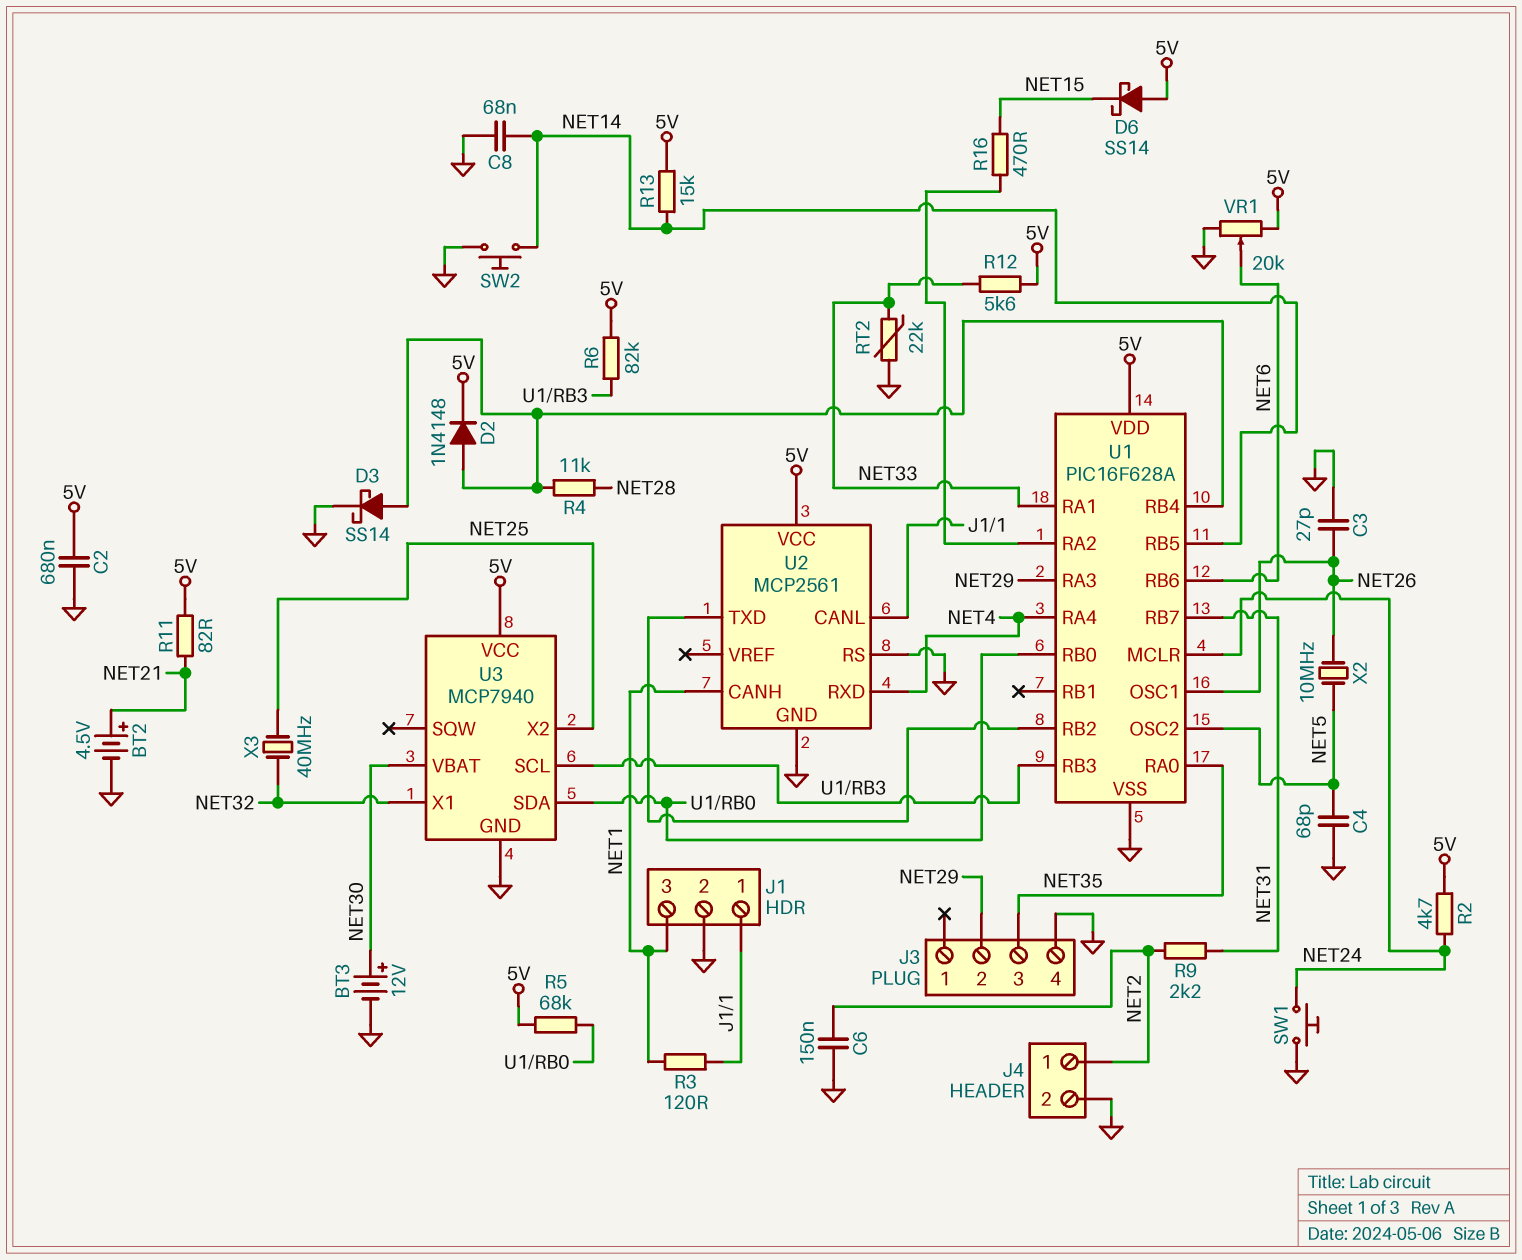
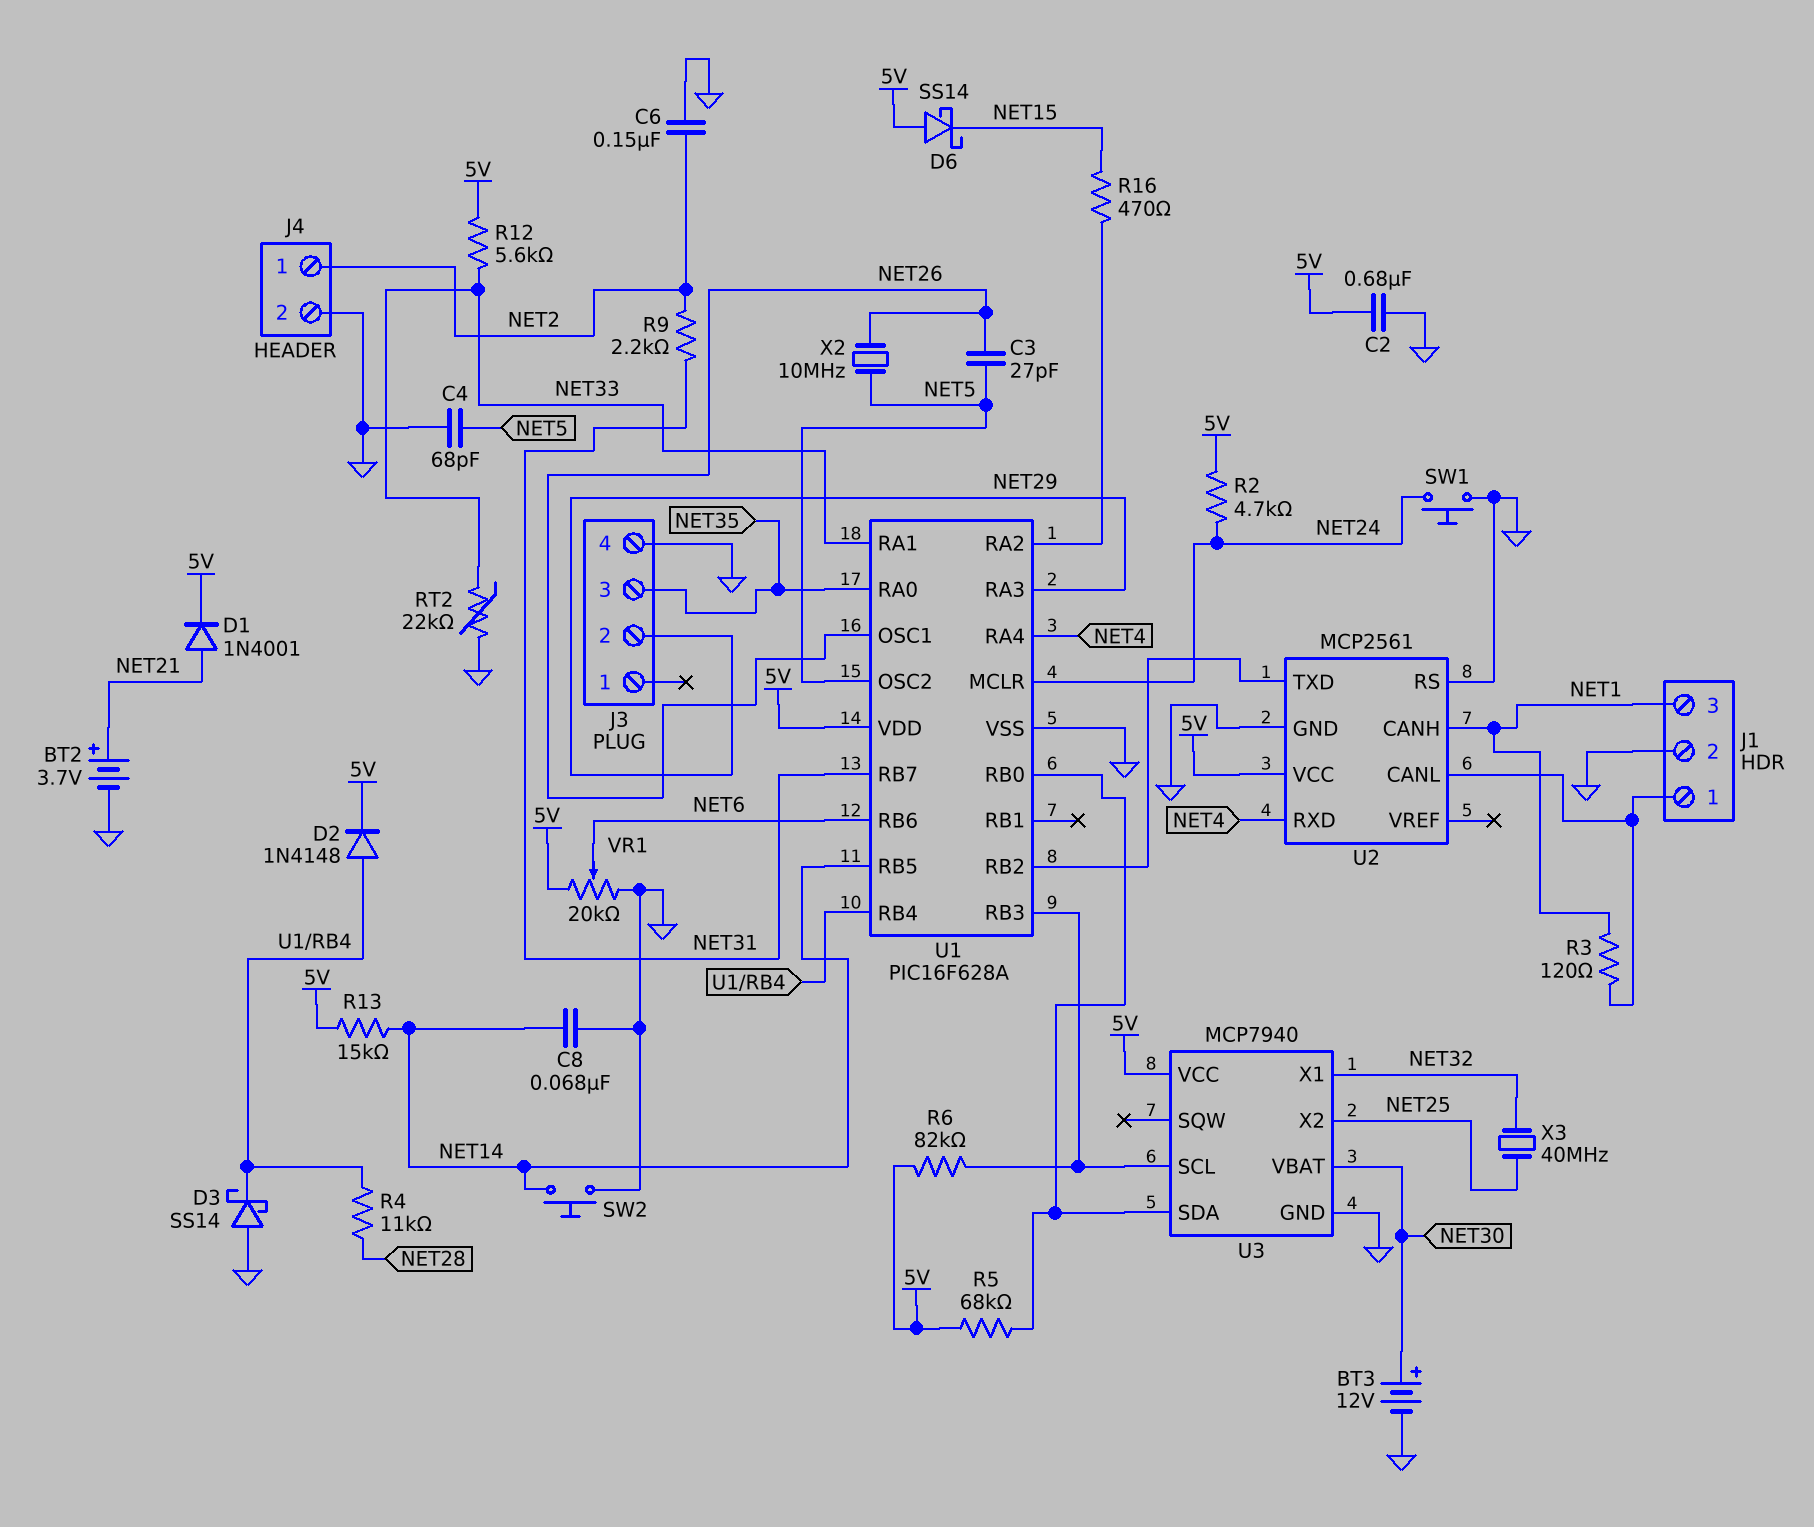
BT2: 4.5V (plus NET21, minus GND) -> 3.7V (plus NET21, minus GND)
C3: 27pF (GND, NET26) -> 27pF (NET5, NET26)
D1: none -> diode 1N4001 (A NET21, K 5V)
D3: schottky SS14 (A U1/RB4, K GND) -> schottky SS14 (A GND, K U1/RB4)
R11: 82 (5V, NET21) -> none

